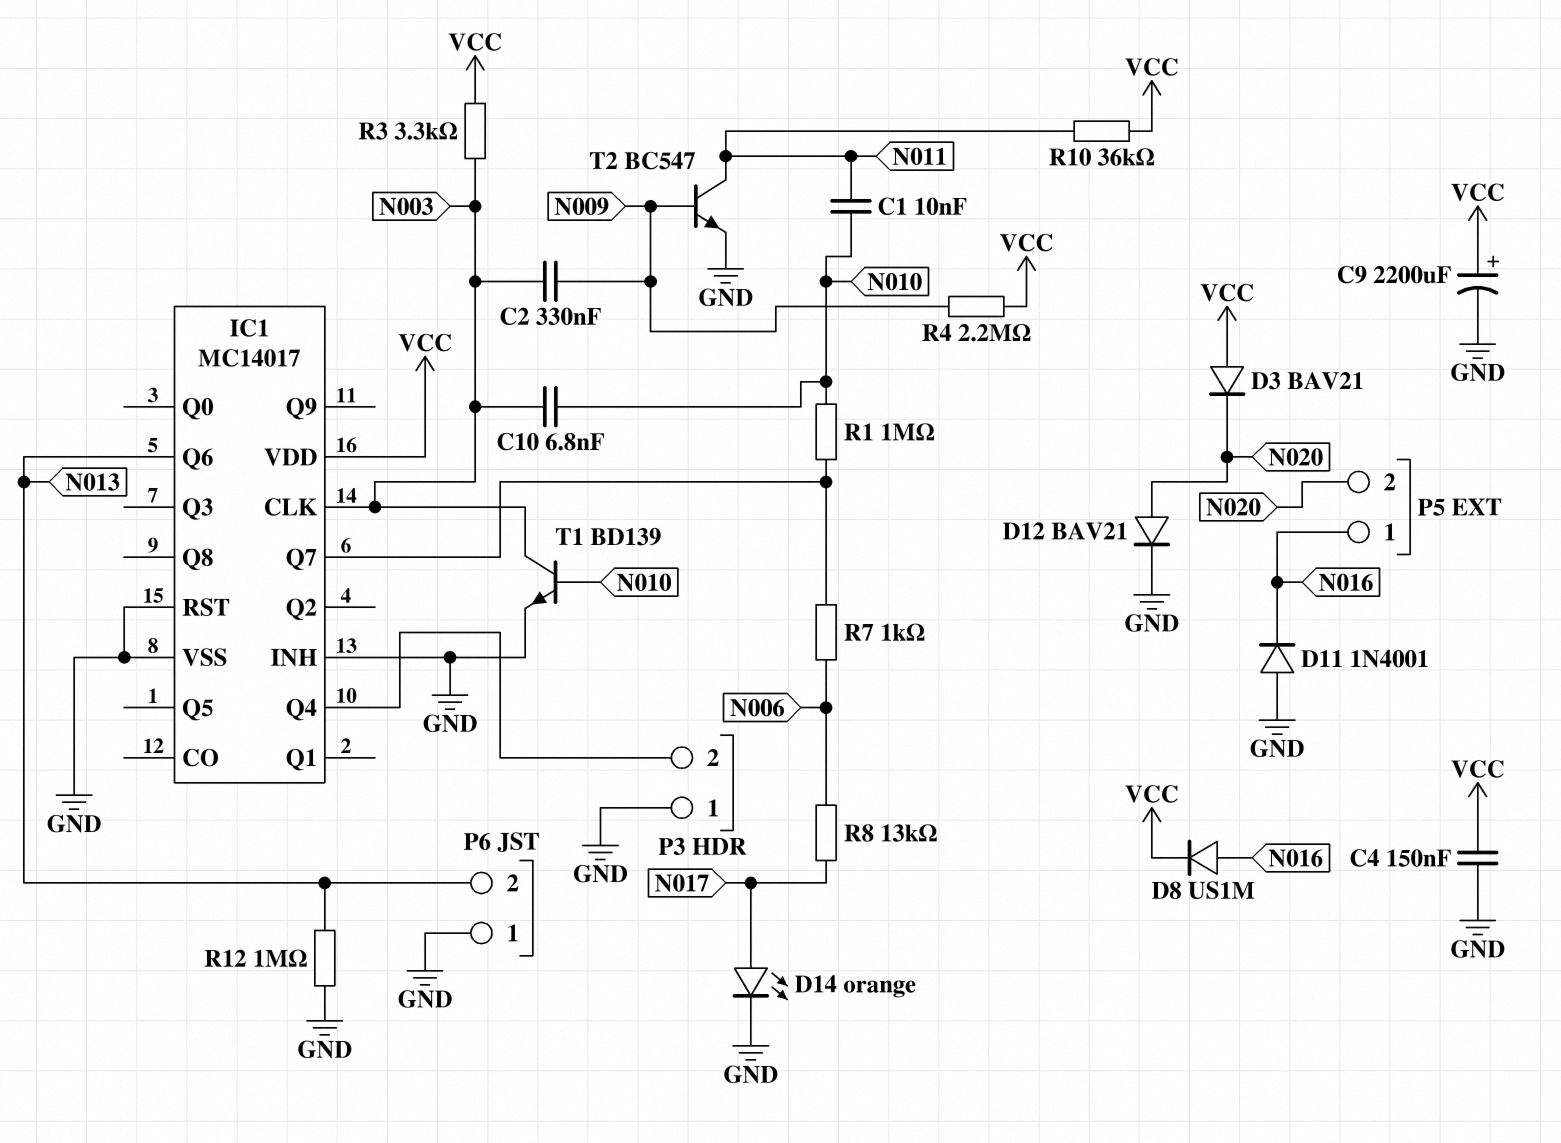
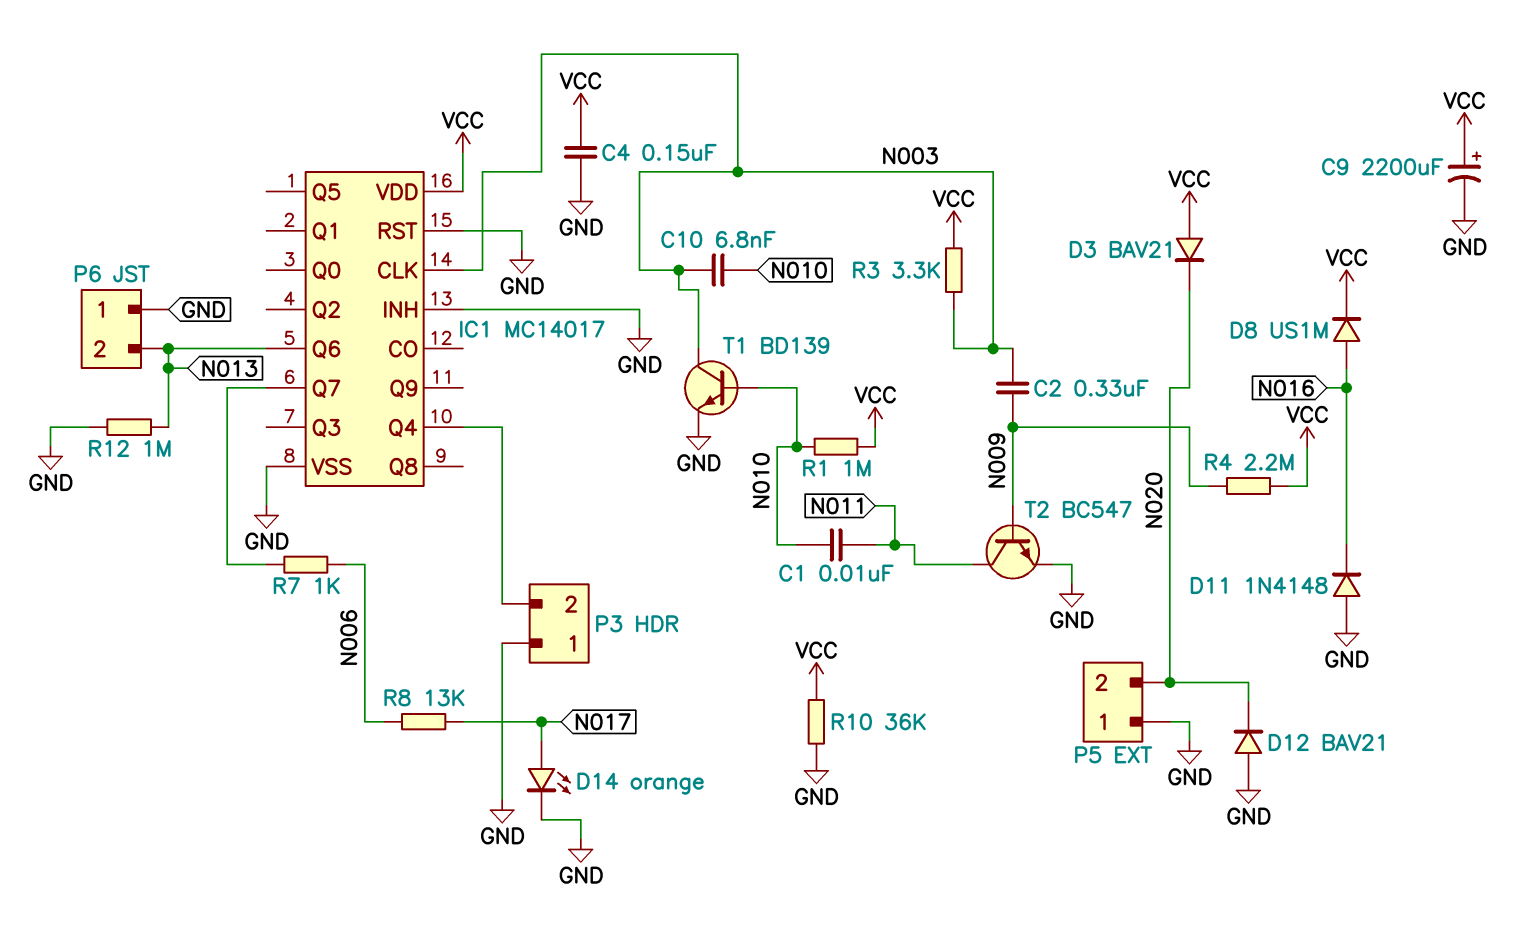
D11: diode 1N4001 (A GND, K N016) -> diode 1N4148 (A GND, K N016)
D12: diode BAV21 (A N020, K GND) -> diode BAV21 (A GND, K N020)
P5 pin 1: N016 -> GND
R1: 1M (IC1/Q7, N010) -> 1M (N010, VCC)
R10: 36k (N011, VCC) -> 36k (GND, VCC)

